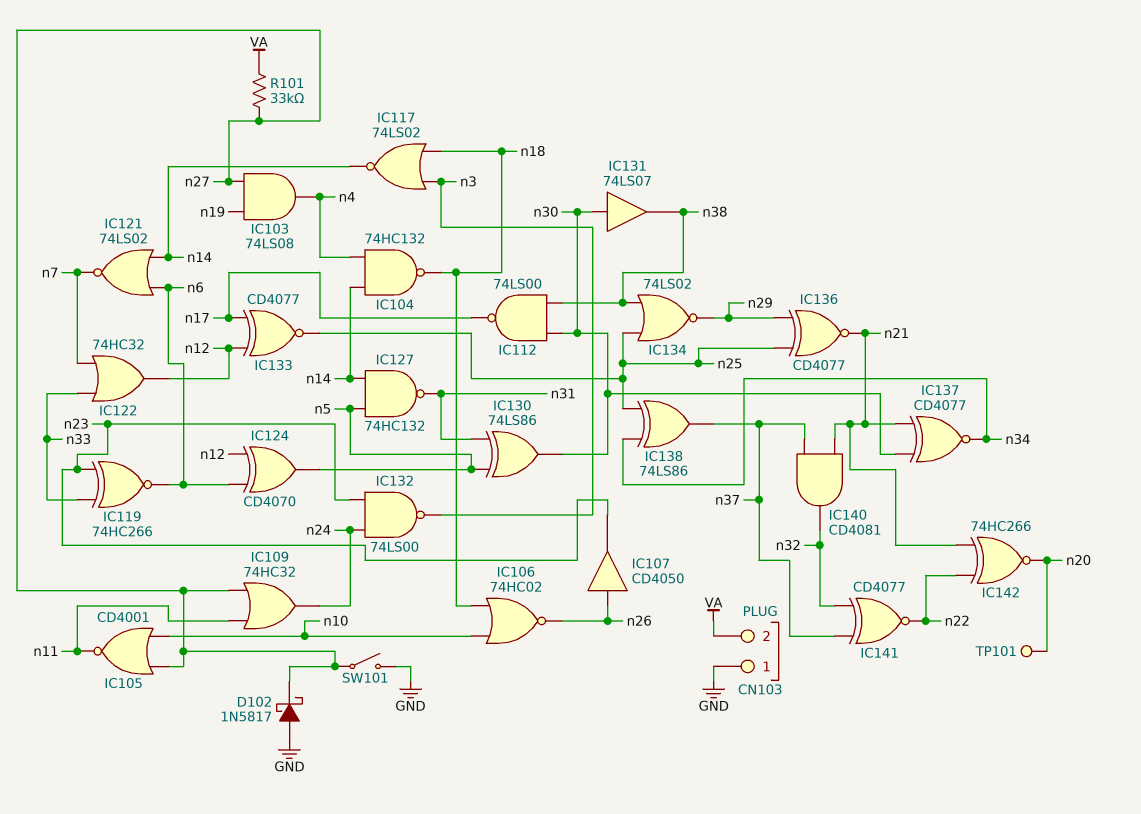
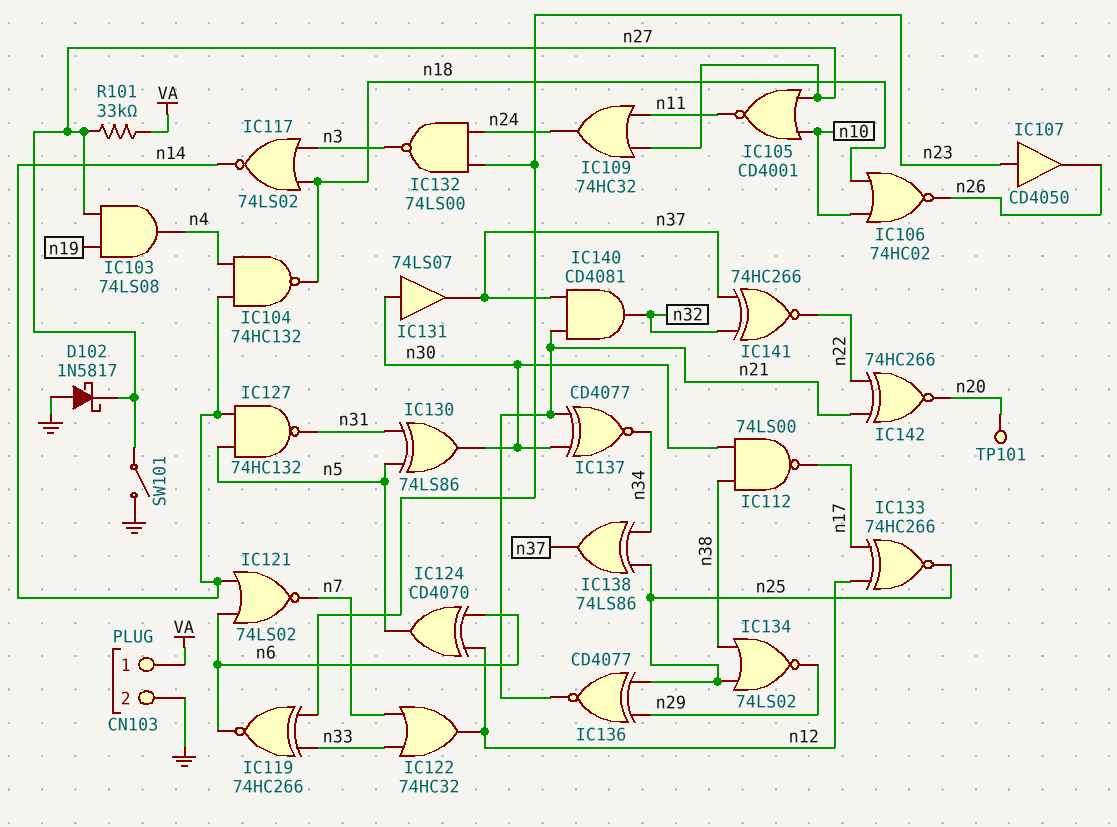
CN103 pin 1: GND -> VA
CN103 pin 2: VA -> GND
IC107: buffer CD4050 (in n26, out n23) -> buffer CD4050 (in n23, out n26)
IC131: buffer 74LS07 (in n30, out n38) -> buffer 74LS07 (in n30, out n37)
IC133: XNOR CD4077 (in n12, in n17, out n25) -> XNOR 74HC266 (in n12, in n17, out n25)
IC141: XNOR CD4077 (in n32, in n37, out n22) -> XNOR 74HC266 (in n32, in n37, out n22)

